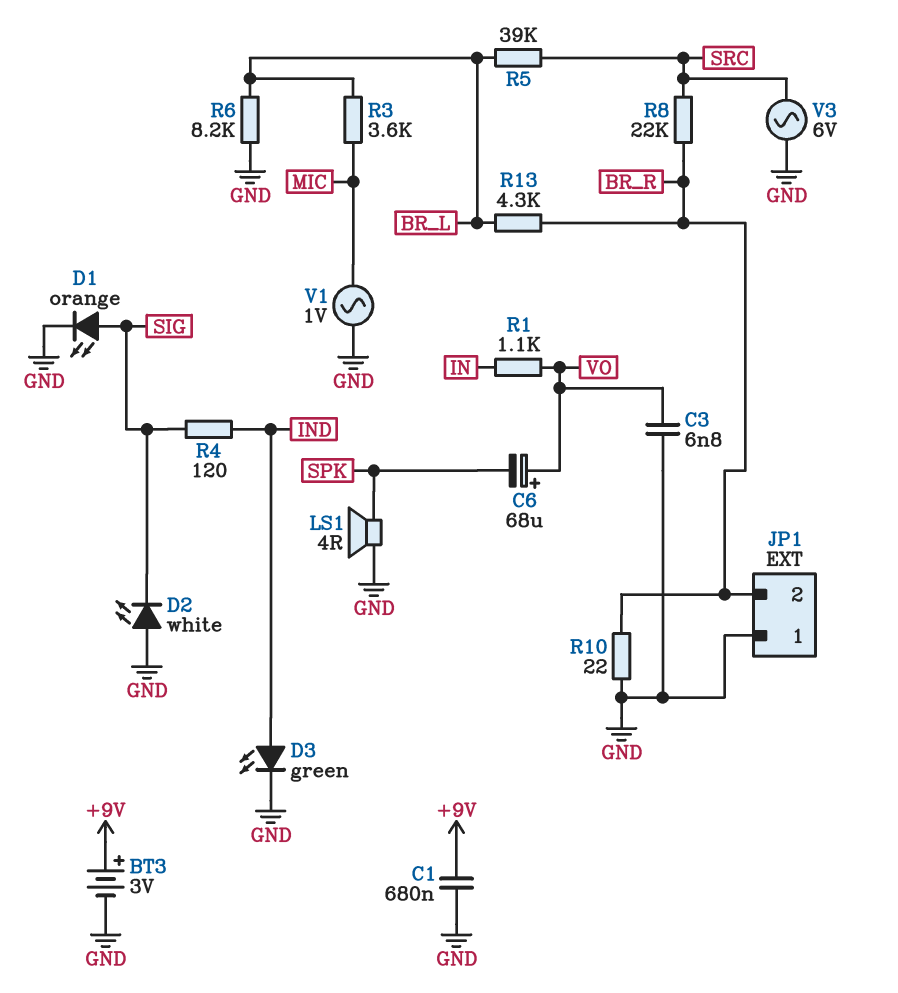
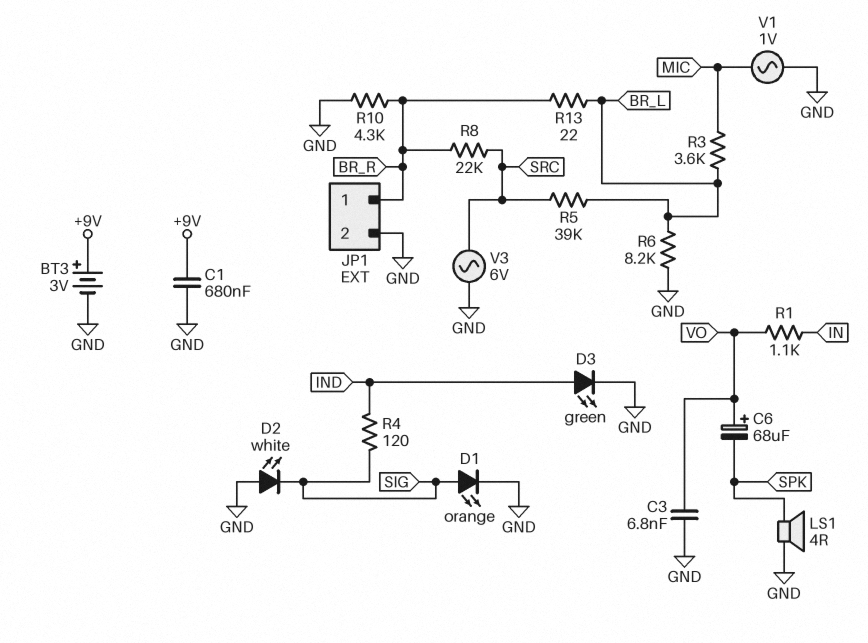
JP1 pin 1: GND -> BR_R
JP1 pin 2: BR_R -> GND
R10: 22 (BR_R, GND) -> 4.3k (BR_R, GND)
R13: 4.3k (BR_L, BR_R) -> 22 (BR_L, BR_R)

